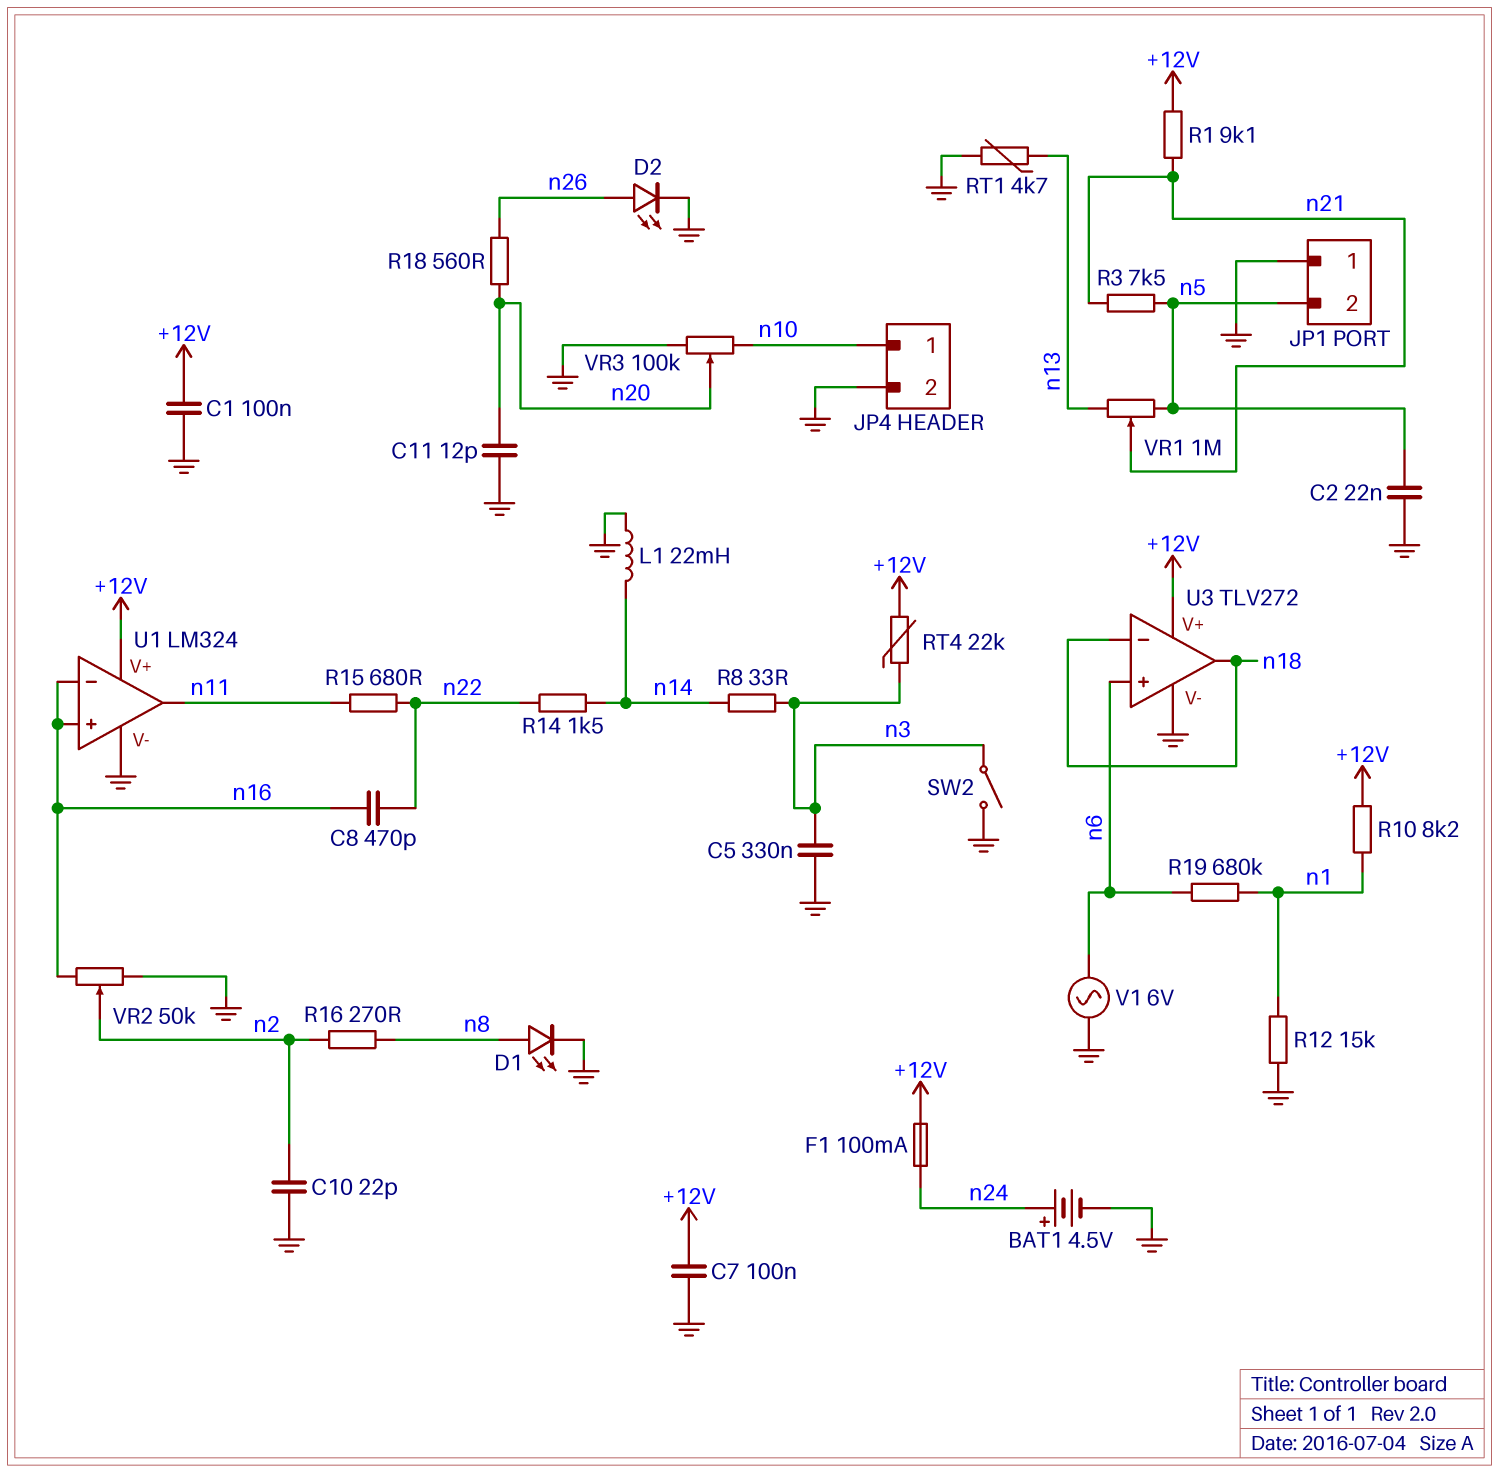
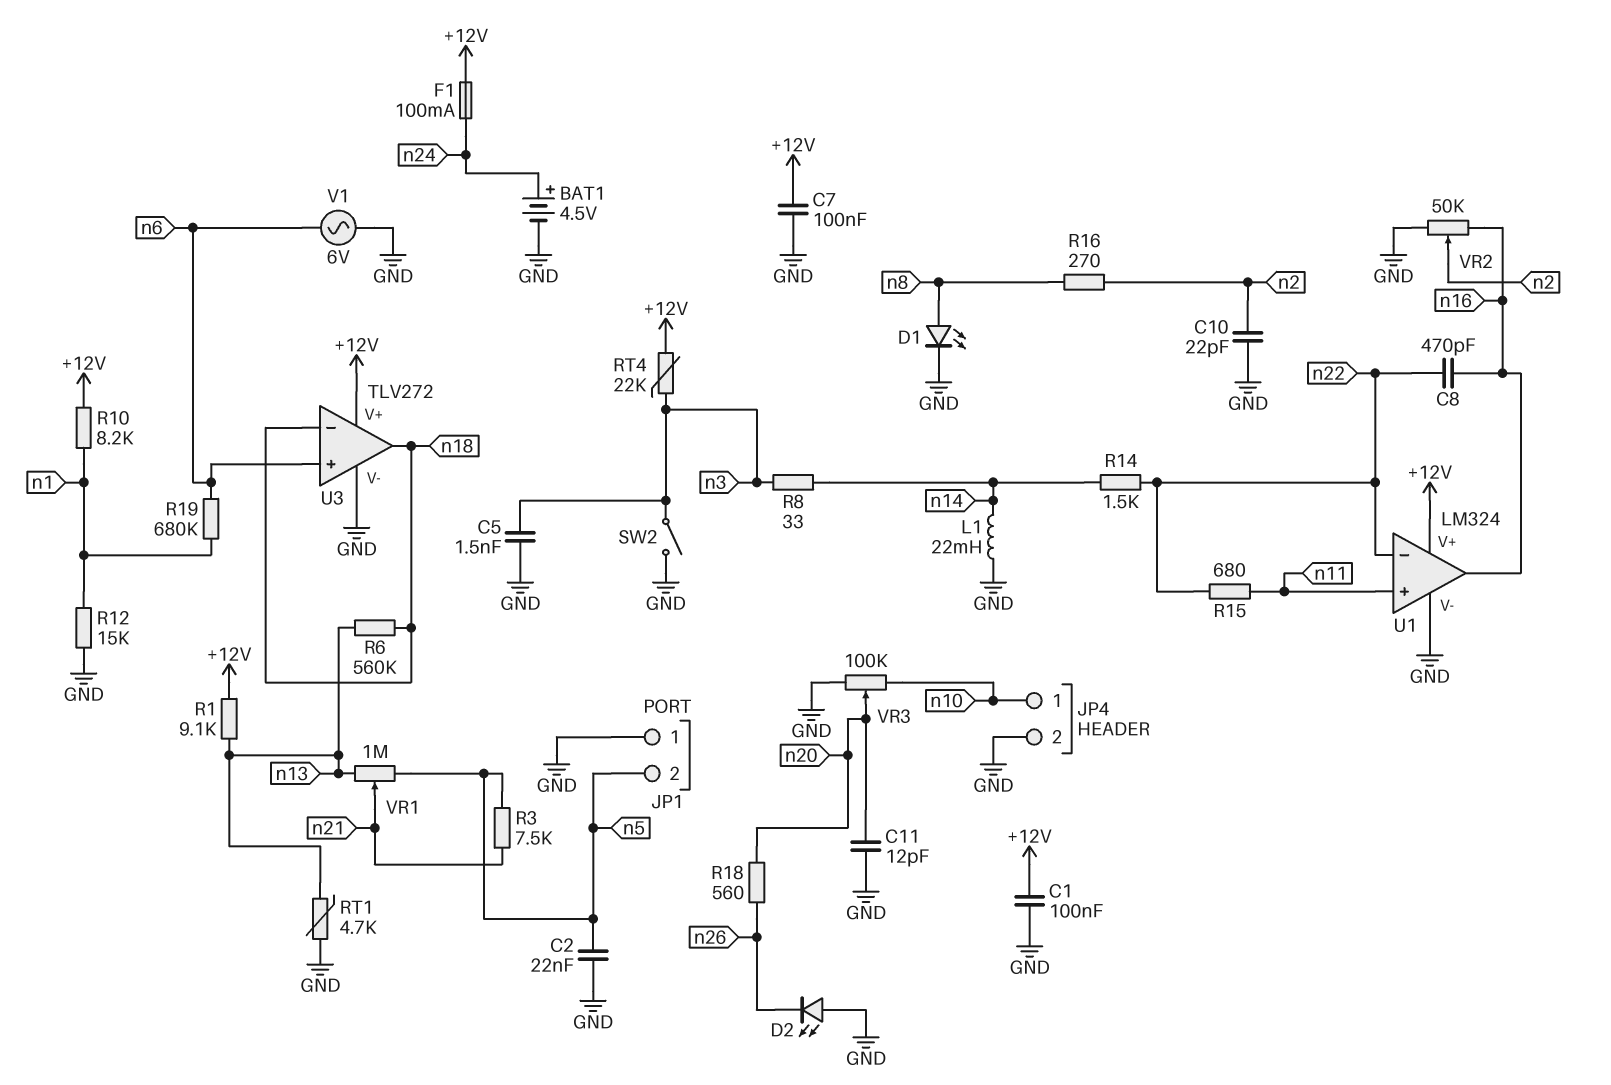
C5: 330nF (GND, n3) -> 1.5nF (GND, n3)
D2: LED (A n26, K GND) -> LED (A GND, K n26)
R1: 9.1k (+12V, n21) -> 9.1k (+12V, n13)
R6: none -> 560k (n13, n18)
U1 pin in+: n16 -> n11
U1 pin in-: n16 -> n22
U1 pin out: n11 -> n16

